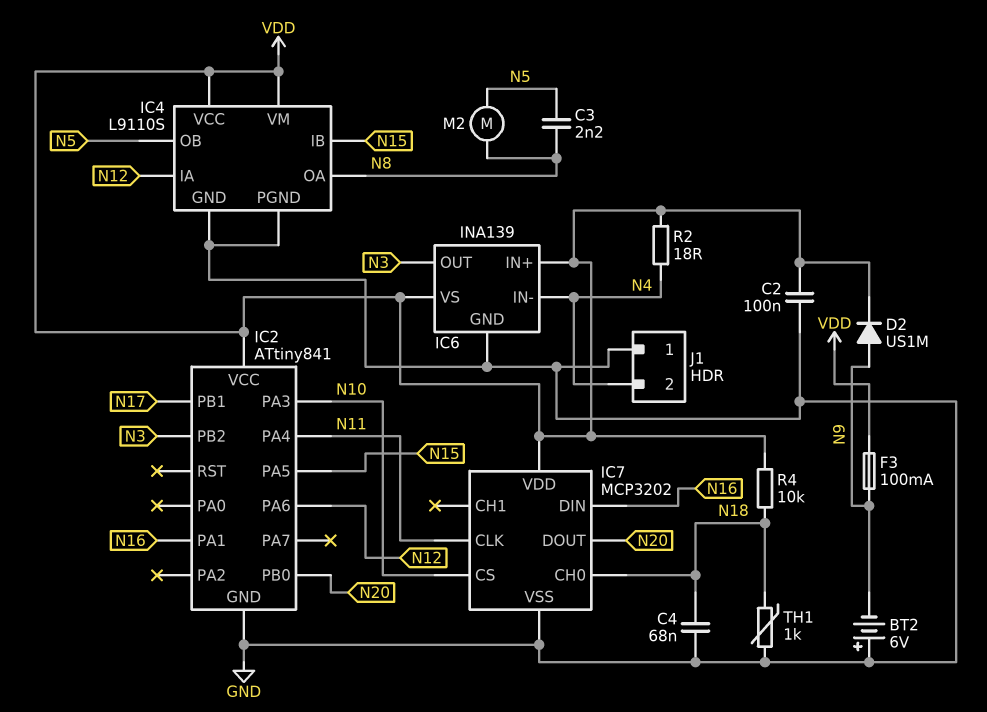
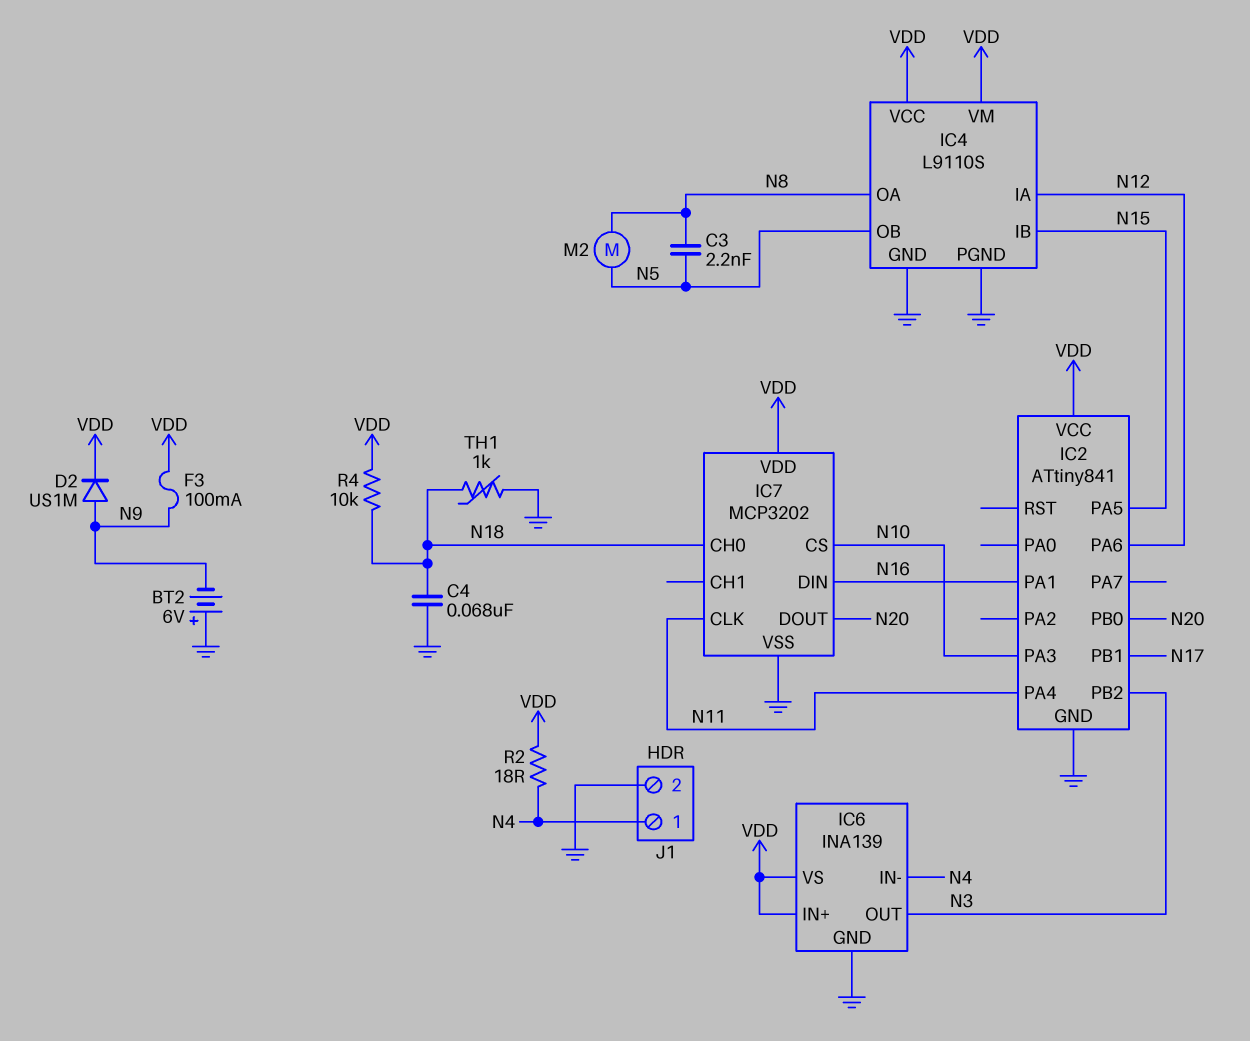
C2: 100nF (GND, VDD) -> none
J1 pin 1: GND -> N4
J1 pin 2: N4 -> GND

